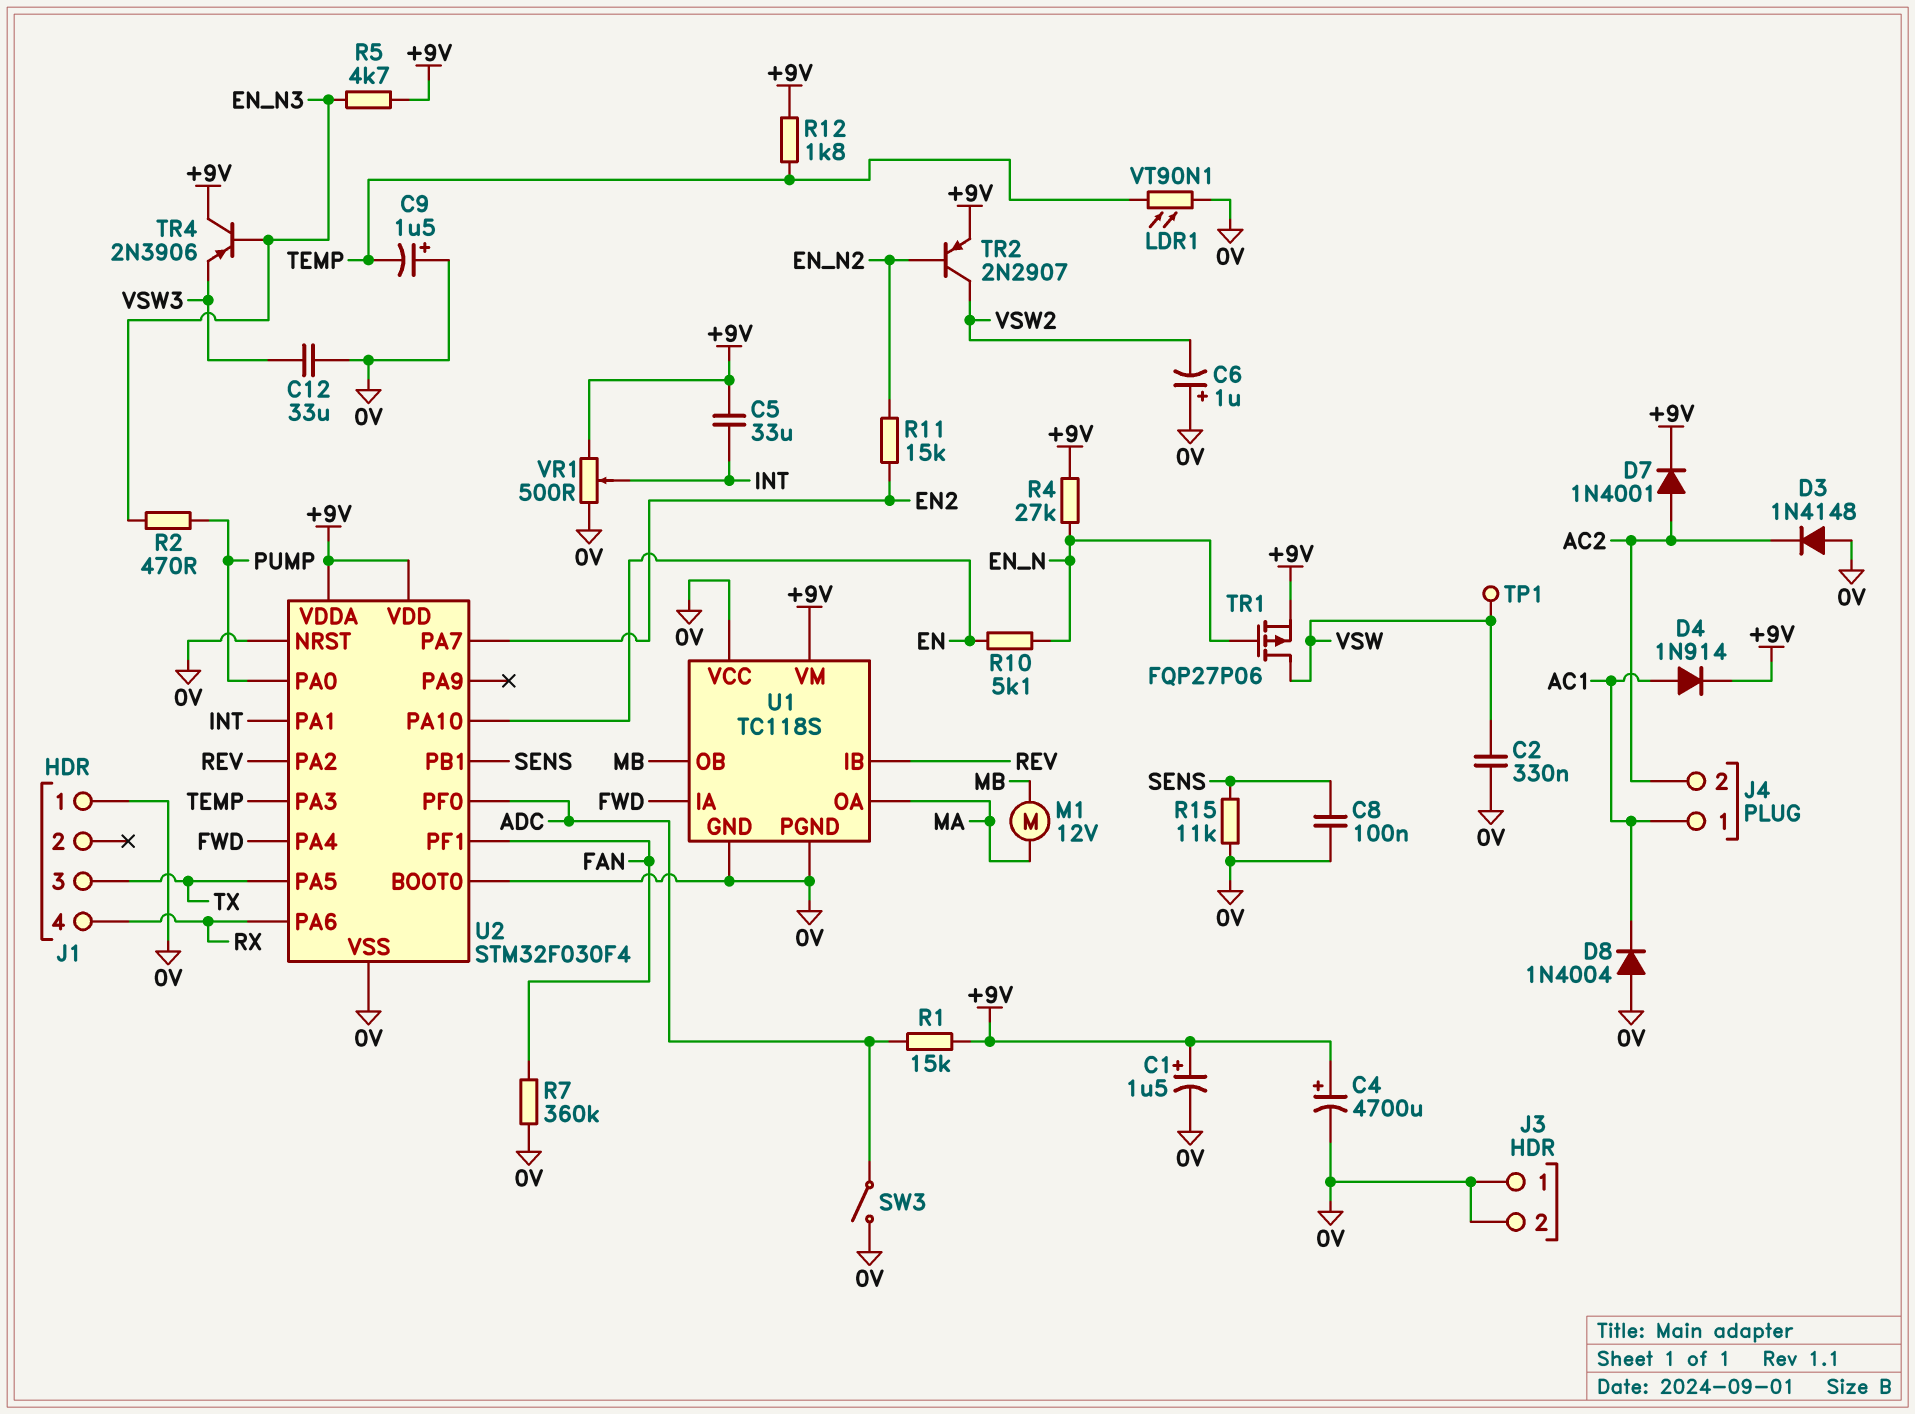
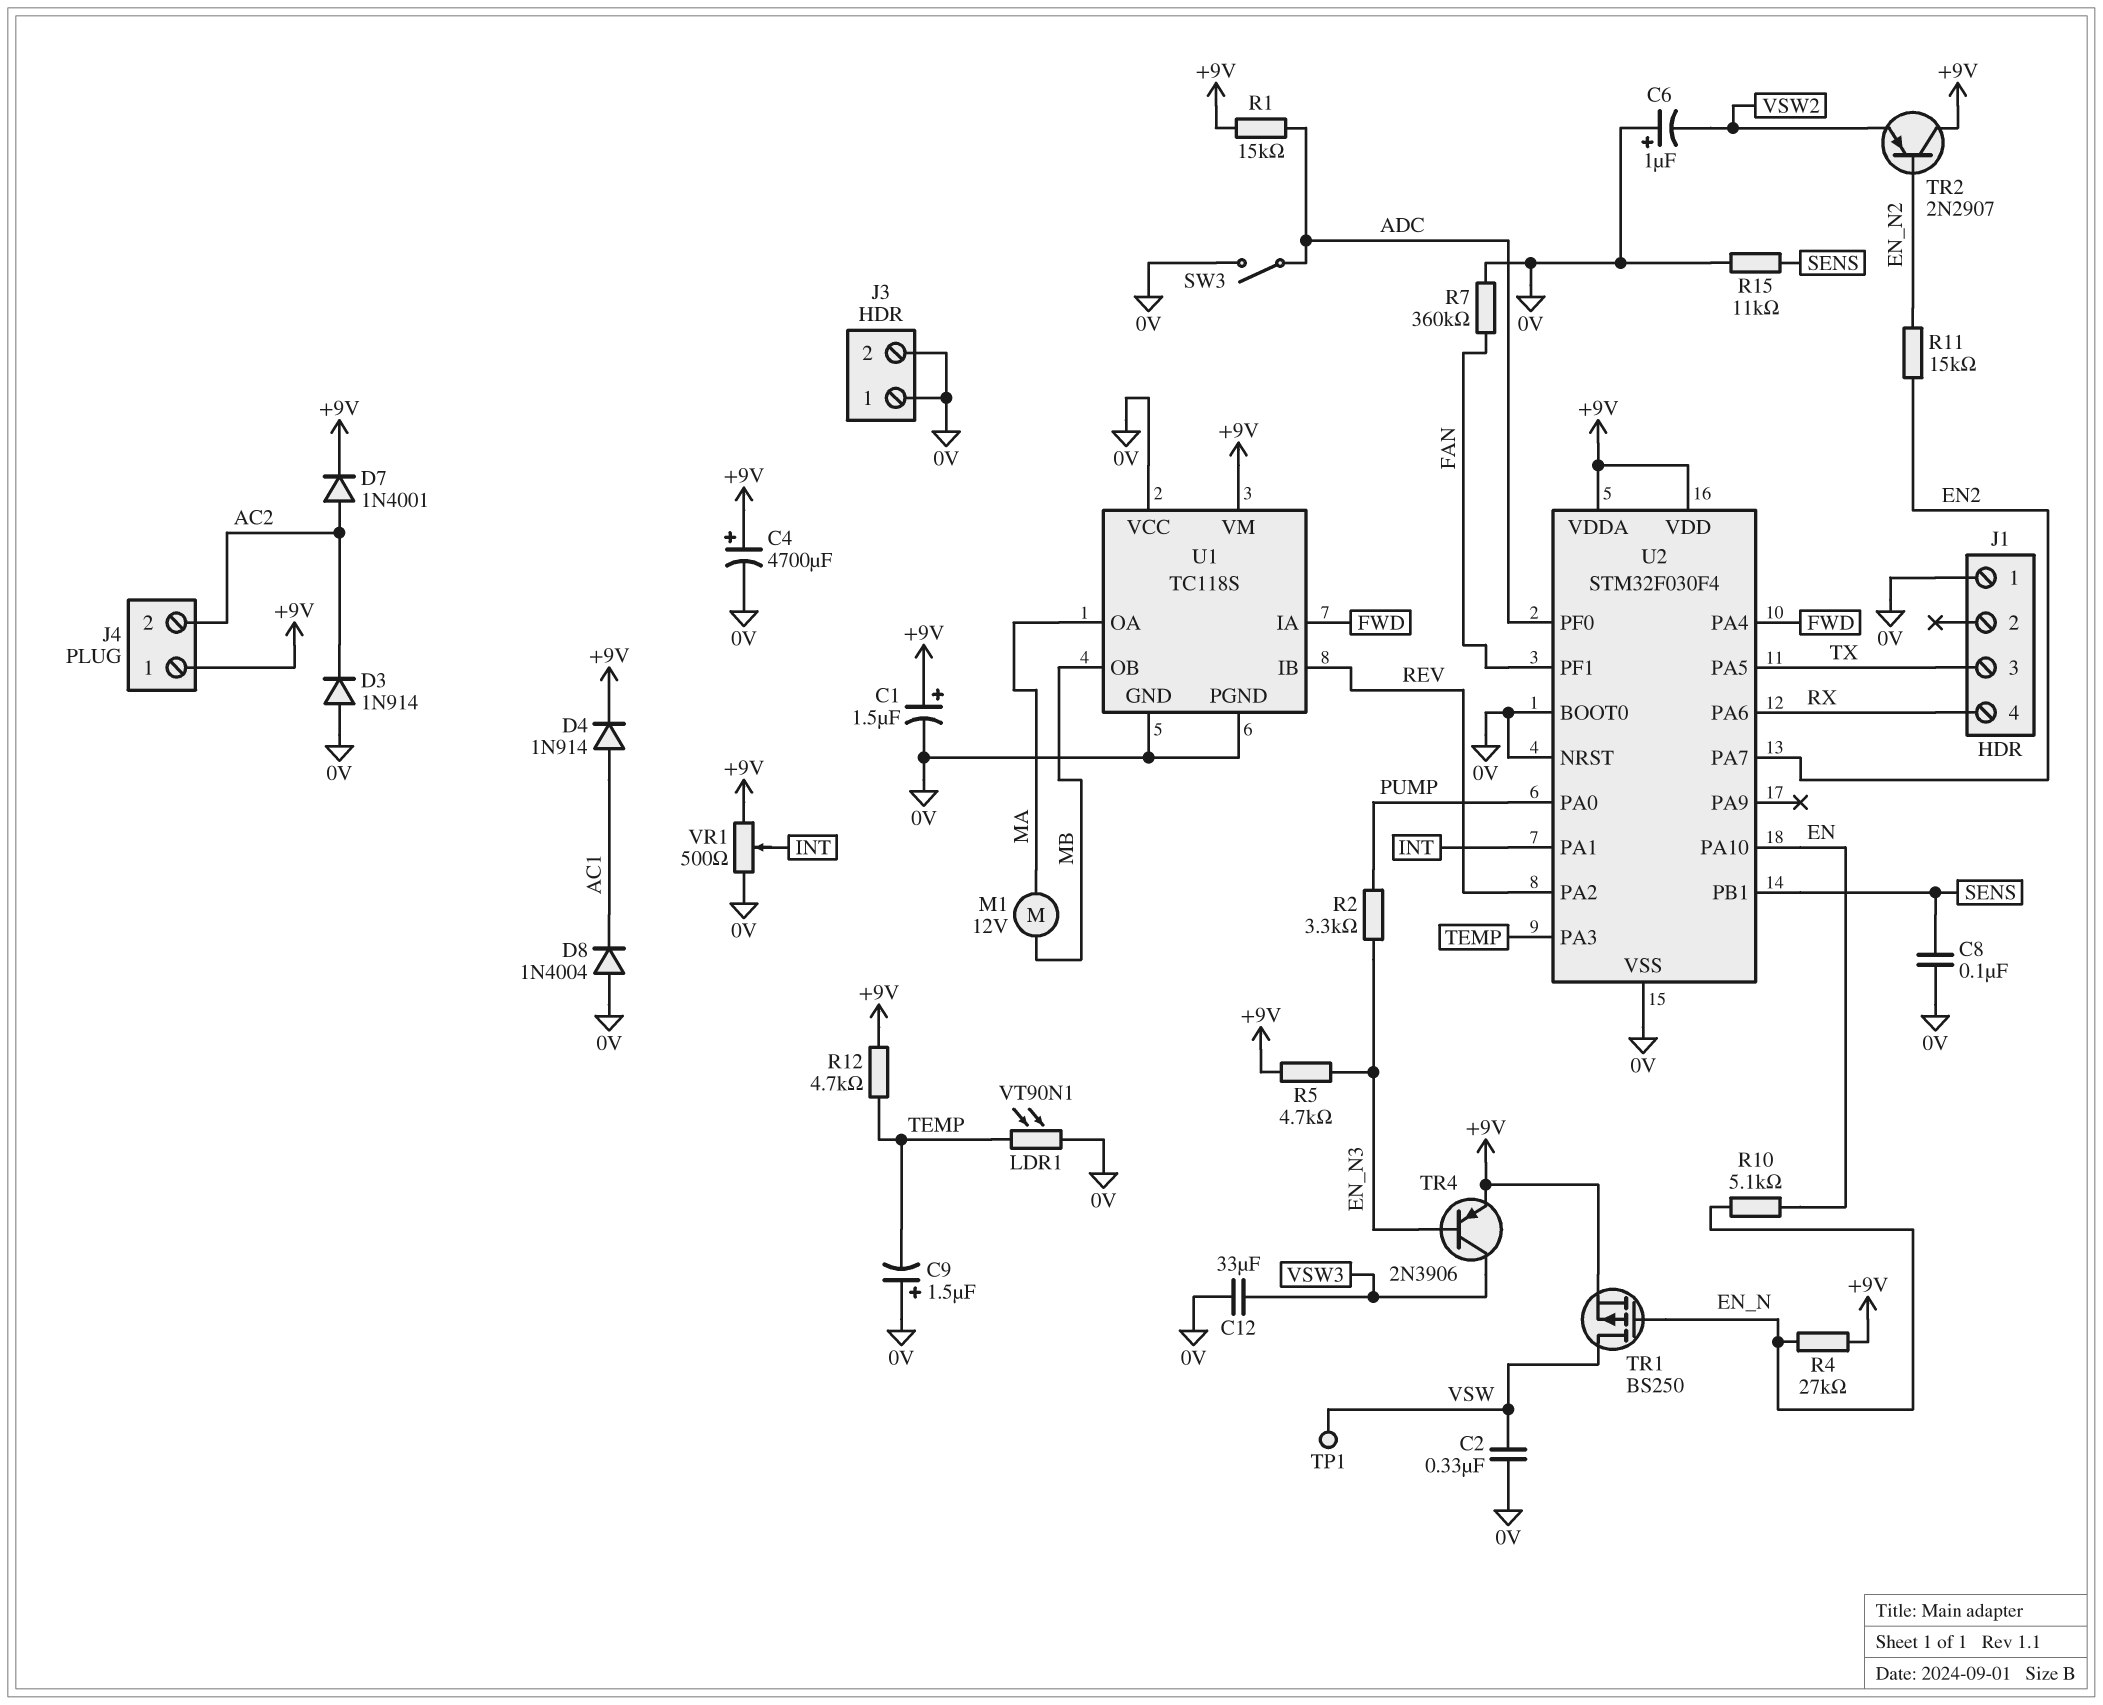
C5: 33uF (+9V, INT) -> none
D3: diode 1N4148 (A 0V, K AC2) -> diode 1N914 (A 0V, K AC2)
J4 pin 1: AC1 -> +9V
R2: 470 (EN_N3, PUMP) -> 3.3k (EN_N3, PUMP)
R12: 1.8k (+9V, TEMP) -> 4.7k (+9V, TEMP)
TR1: PMOS FQP27P06 (G EN_N, D VSW, S +9V) -> PMOS BS250 (G EN_N, D VSW, S +9V)
TR2: PNP 2N2907 (B EN_N2, C VSW2, E +9V) -> PNP 2N2907 (B EN_N2, C +9V, E VSW2)
TR4: PNP 2N3906 (B EN_N3, C +9V, E VSW3) -> PNP 2N3906 (B EN_N3, C VSW3, E +9V)

